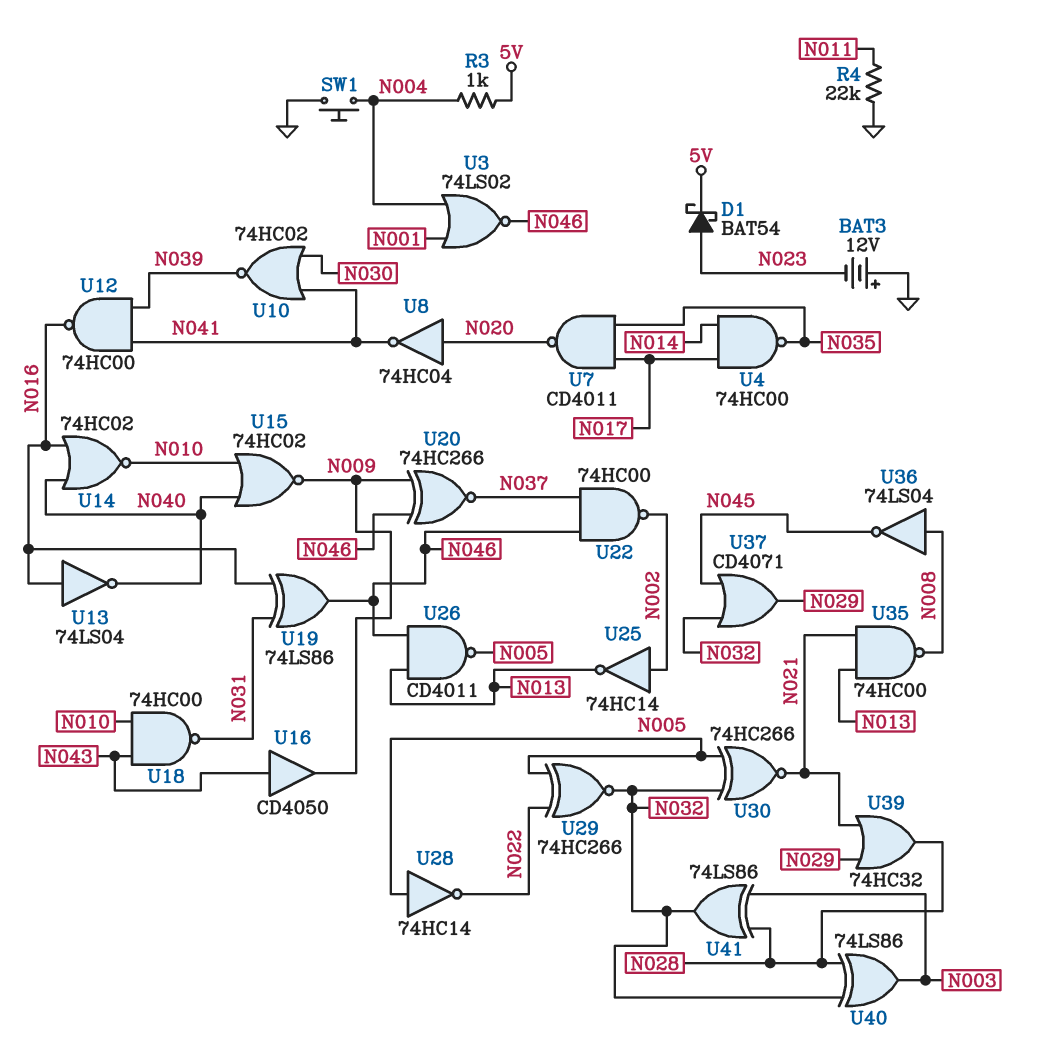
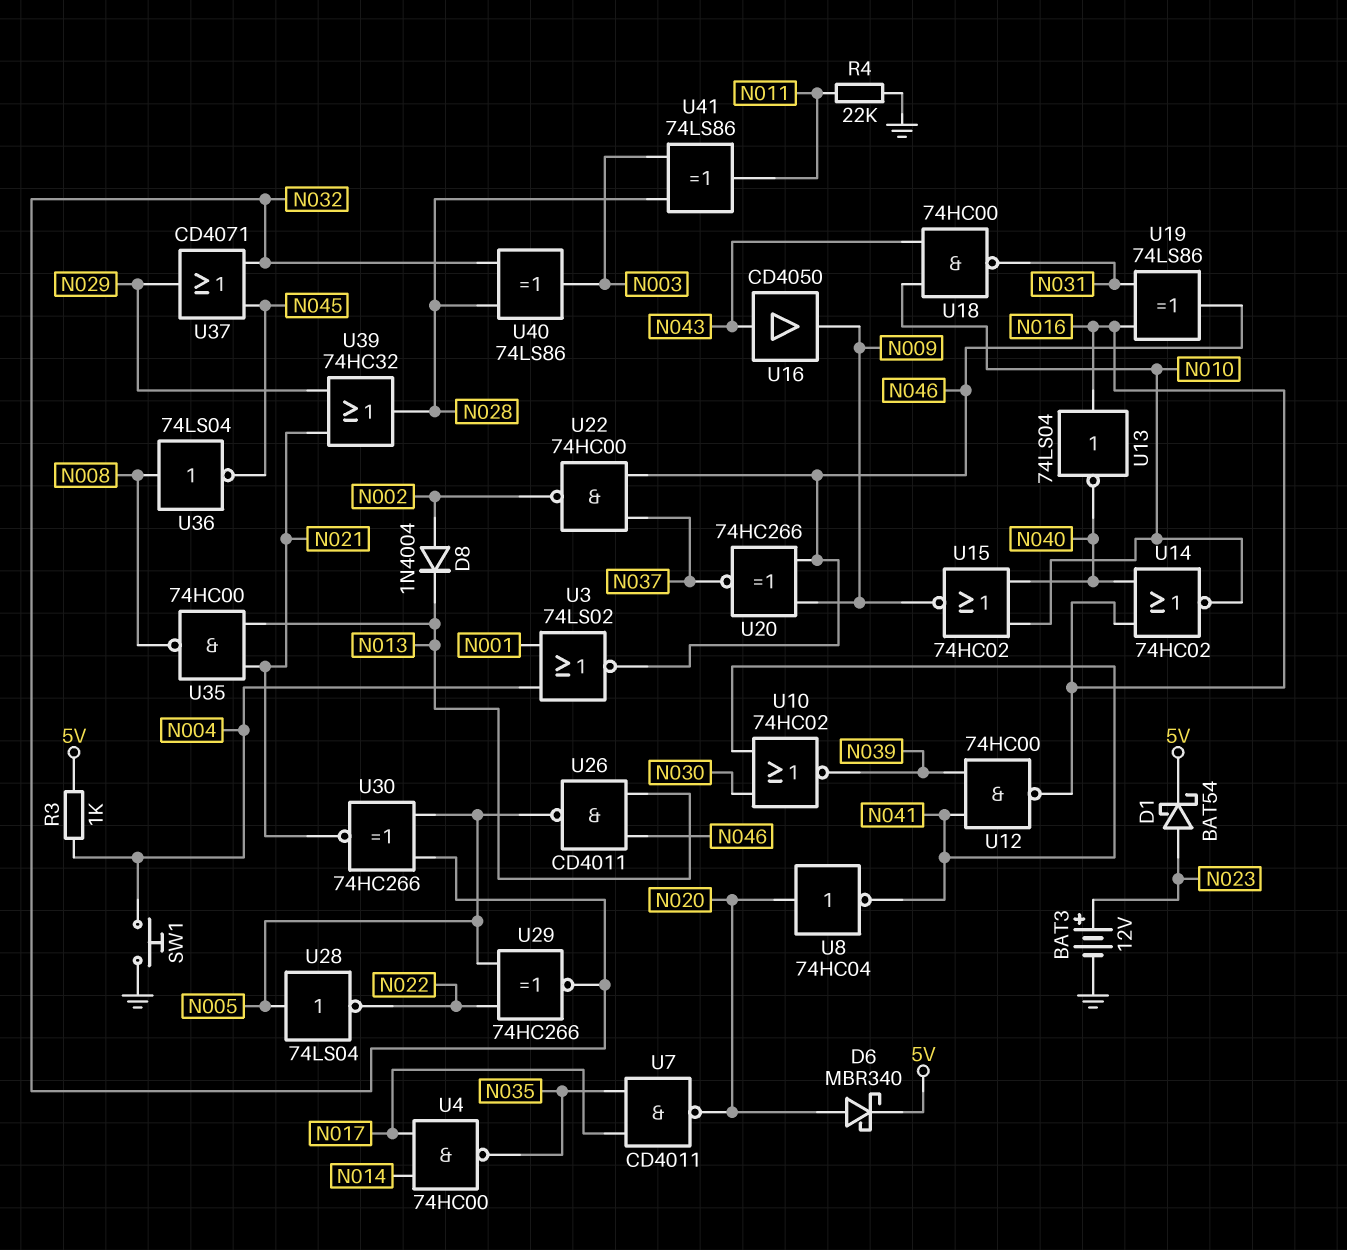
BAT3: 12V (plus GND, minus N023) -> 12V (plus N023, minus GND)
D6: none -> schottky MBR340 (A N020, K 5V)
D8: none -> diode 1N4004 (A N002, K N013)
U25: NOT 74HC14 (in N002, out N013) -> none
U28: NOT 74HC14 (in N005, out N022) -> NOT 74LS04 (in N005, out N022)
U41: XOR 74LS86 (in N003, in N028, out N032) -> XOR 74LS86 (in N003, in N028, out N011)

